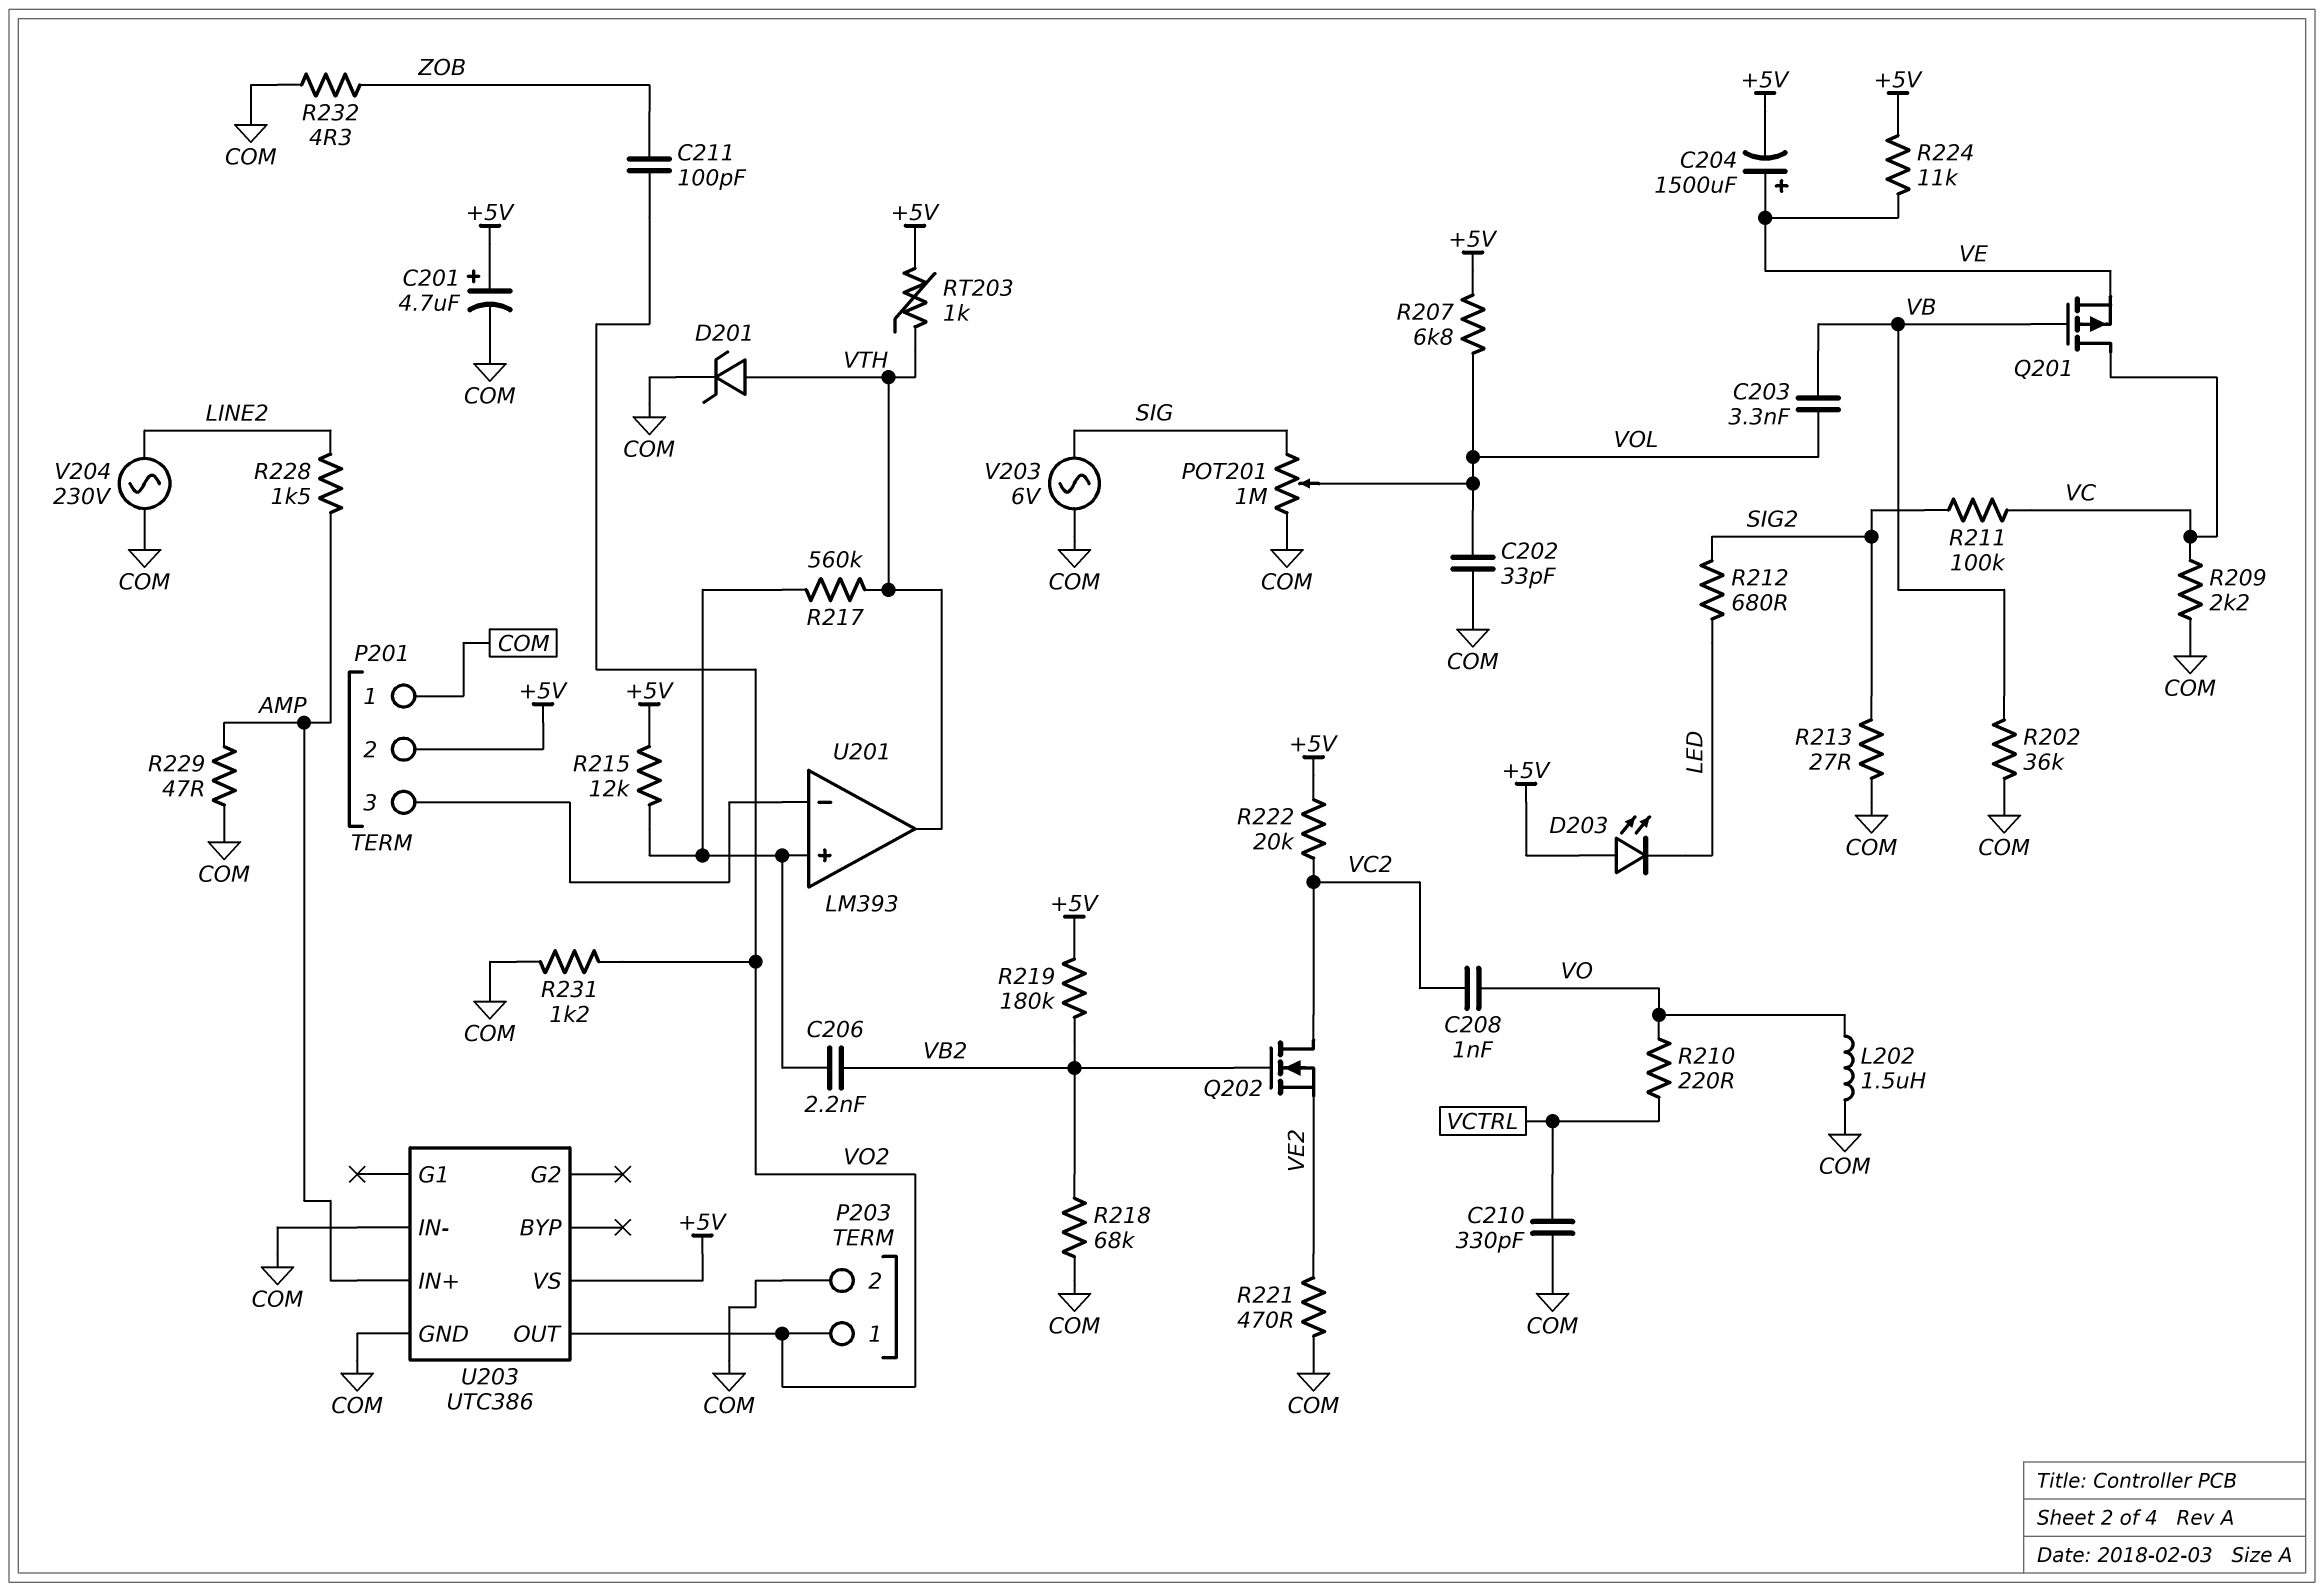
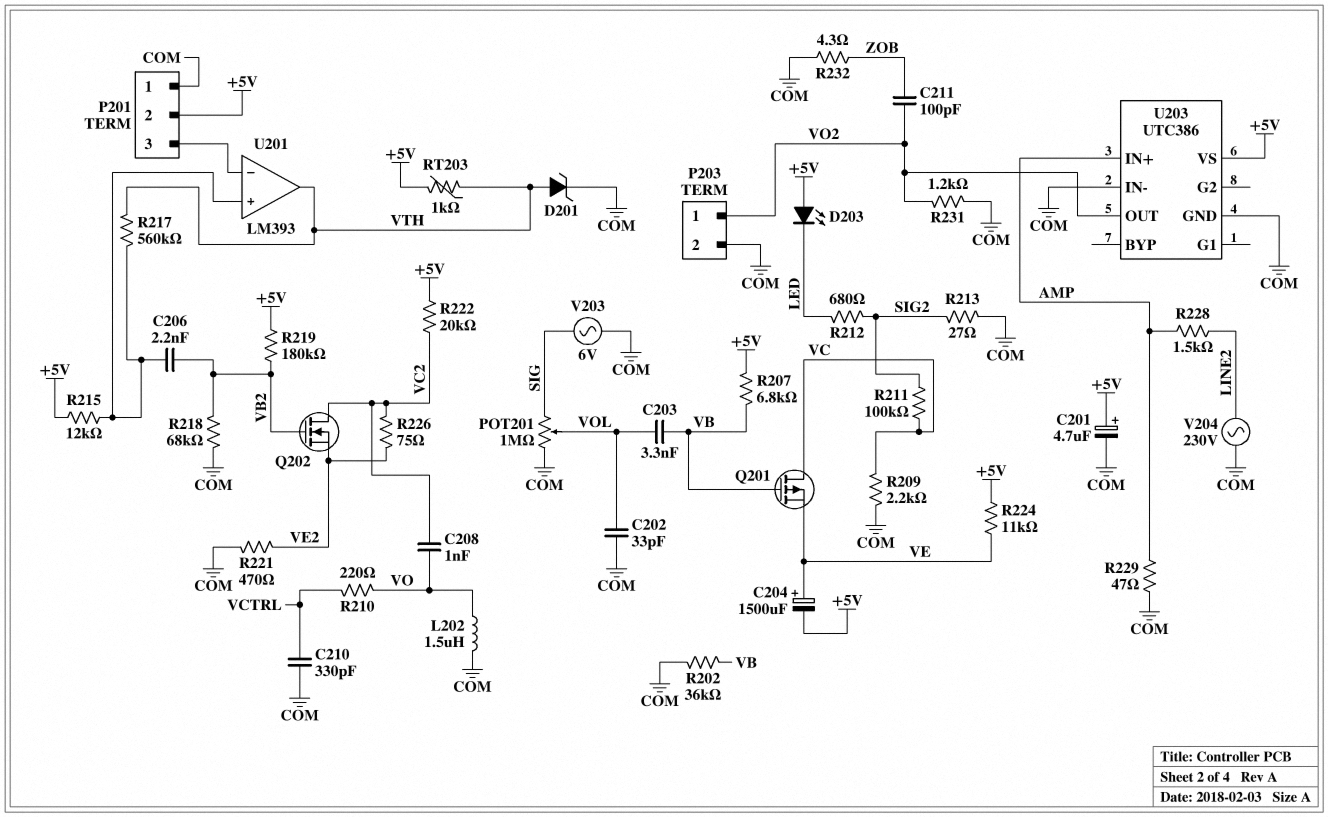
R207: 6.8k (+5V, VOL) -> 6.8k (+5V, VB)
R226: none -> 75 (VC2, VE2)

